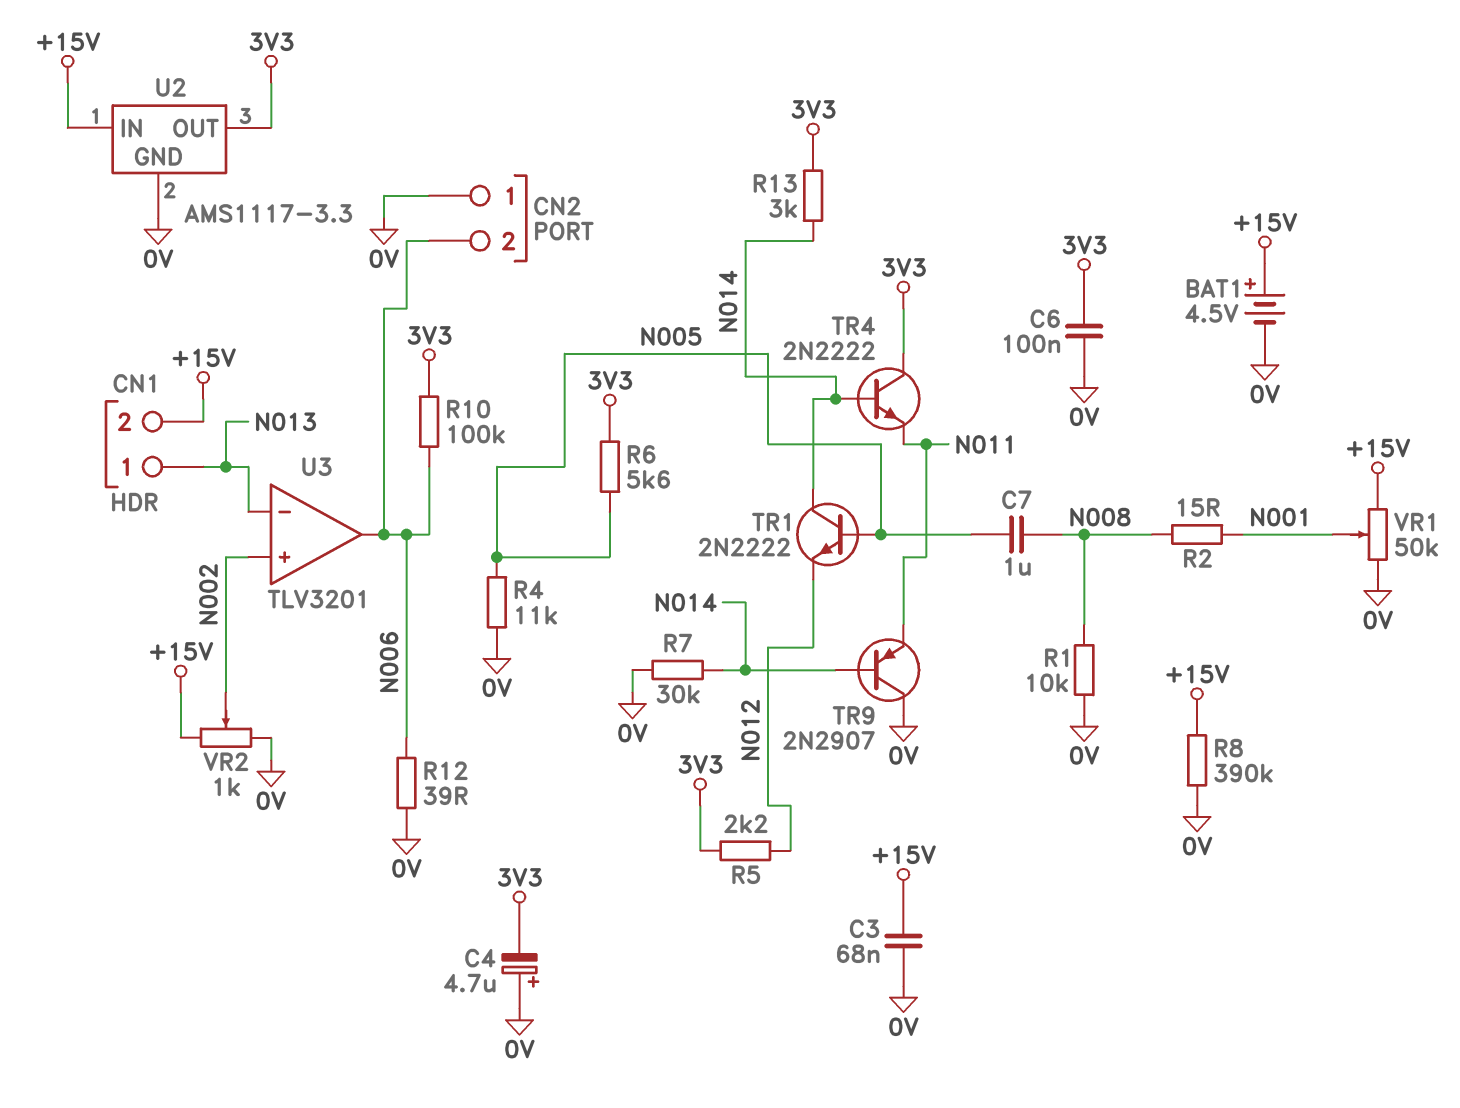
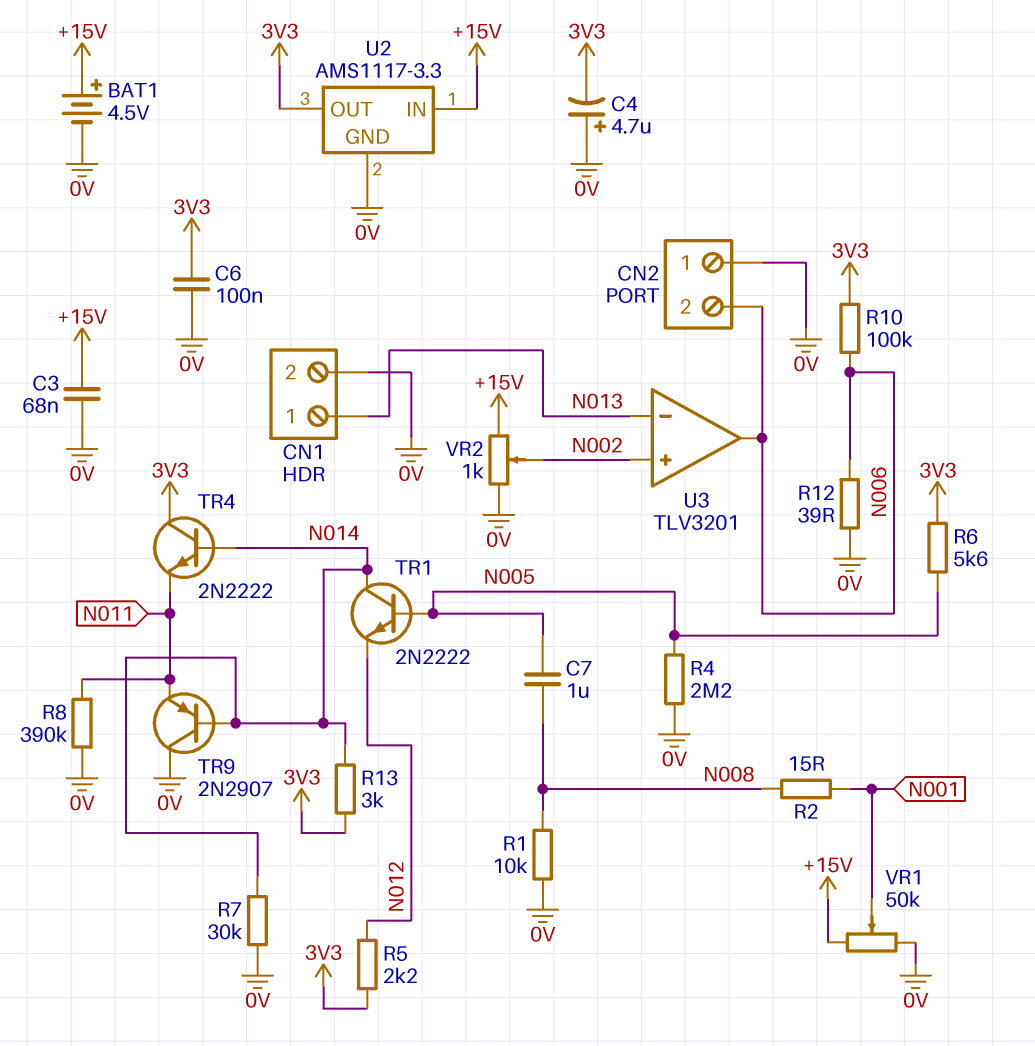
CN1 pin 2: +15V -> 0V
R4: 11k (0V, N005) -> 2.2M (0V, N005)
R8: 390k (+15V, 0V) -> 390k (0V, N011)

